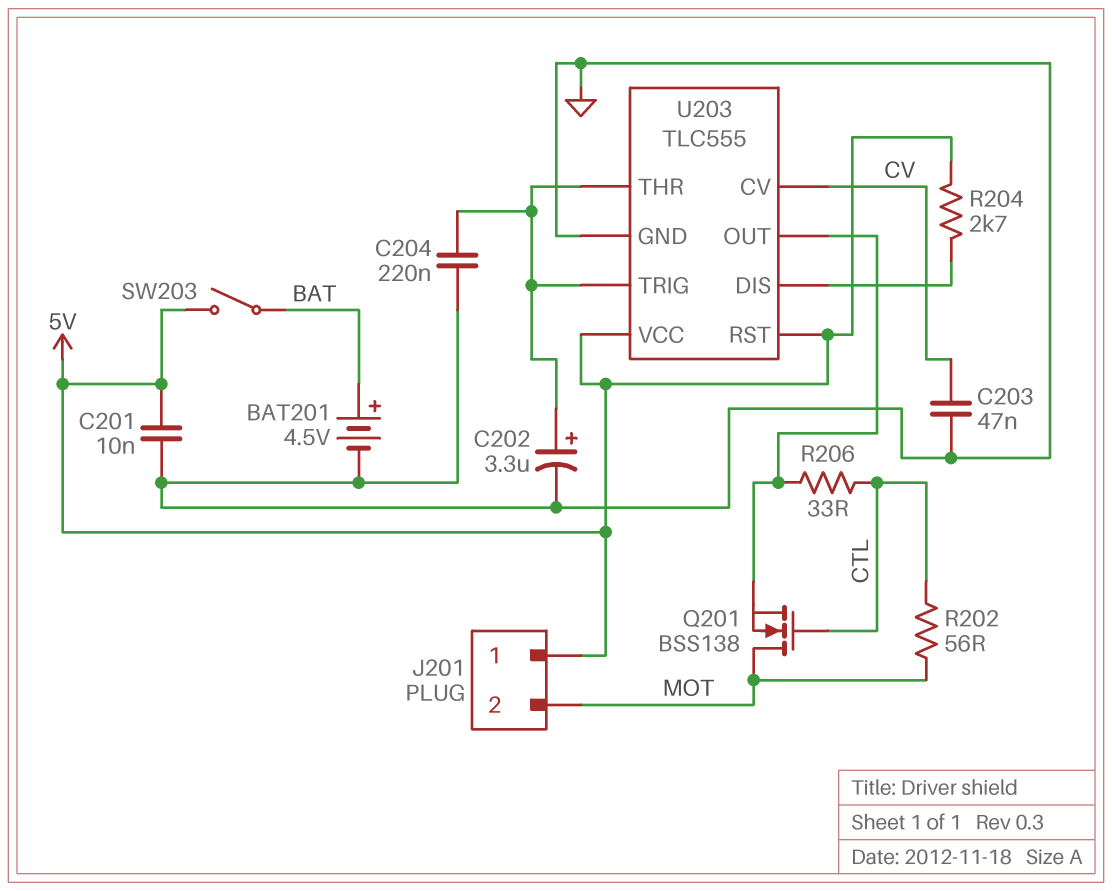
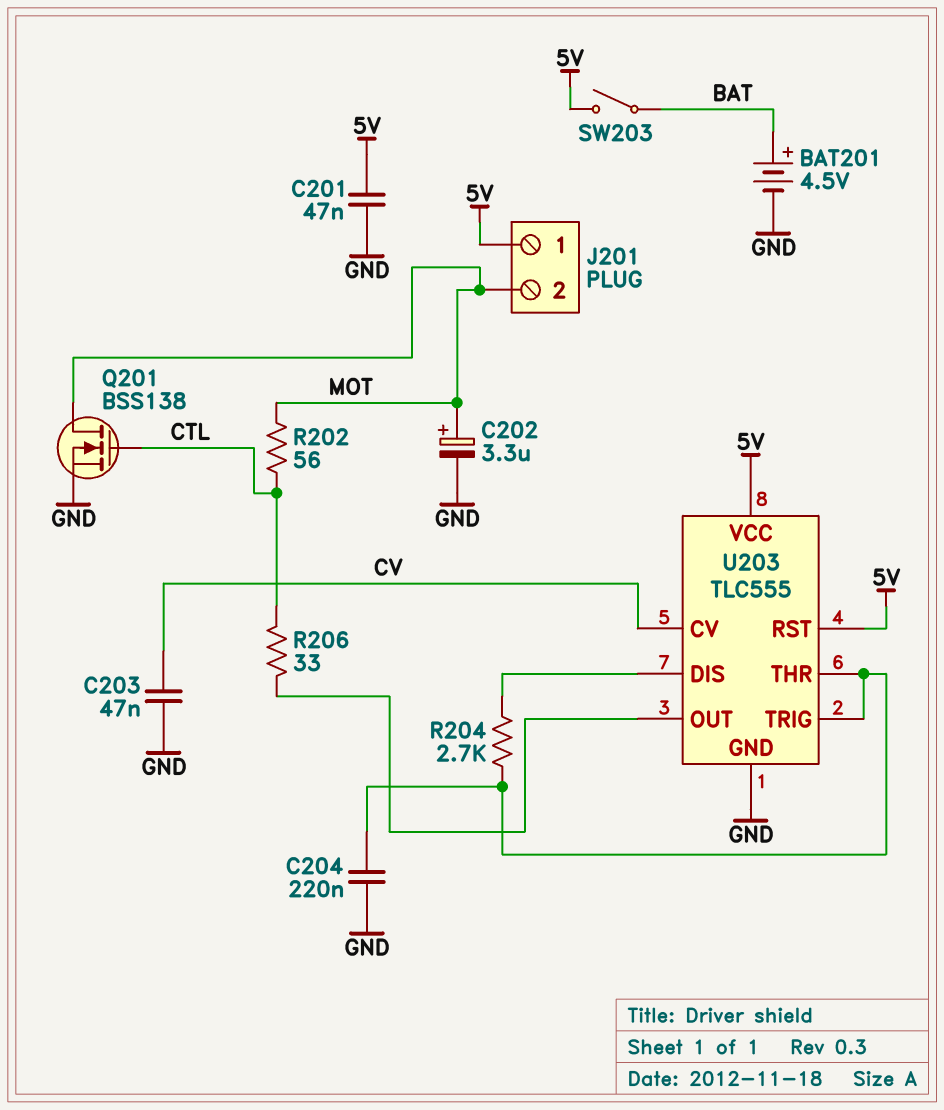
C201: 10nF (5V, GND) -> 47nF (5V, GND)
C202: 3.3uF (plus U203/THR, minus GND) -> 3.3uF (plus MOT, minus GND)
Q201: NMOS BSS138 (G CTL, D MOT, S U203/OUT) -> NMOS BSS138 (G CTL, D MOT, S GND)
R204: 2.7k (5V, U203/DIS) -> 2.7k (U203/DIS, U203/THR)

